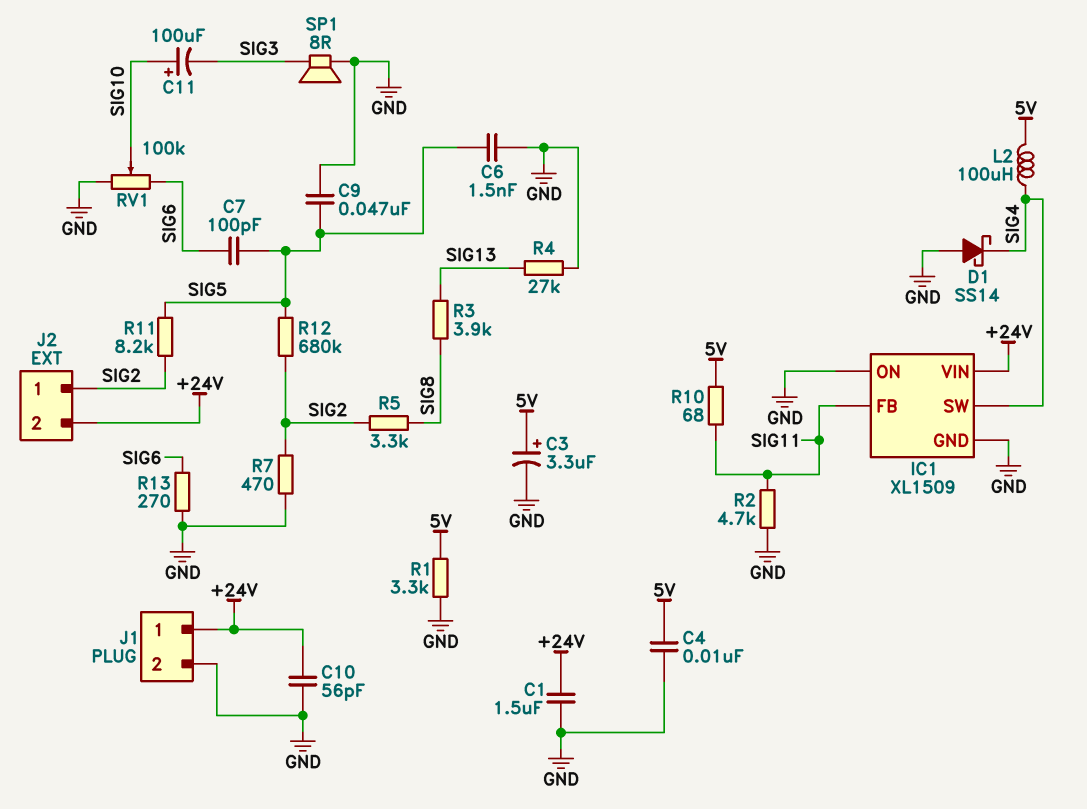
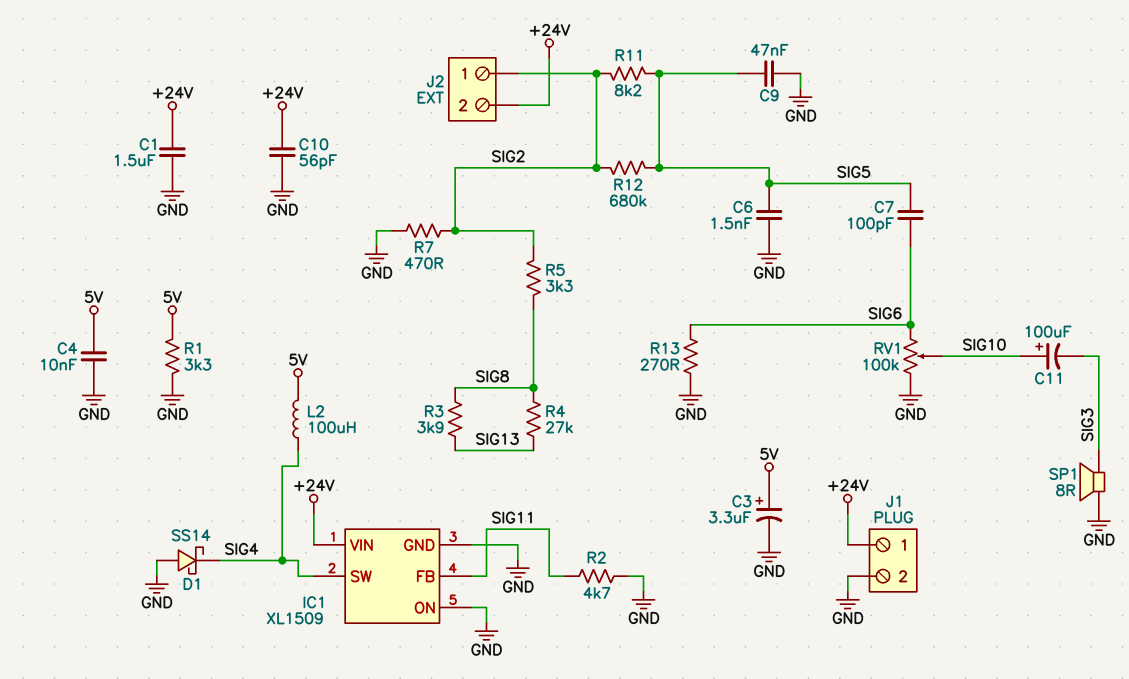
R4: 27k (GND, SIG13) -> 27k (SIG8, SIG13)
R10: 68 (5V, SIG11) -> none

